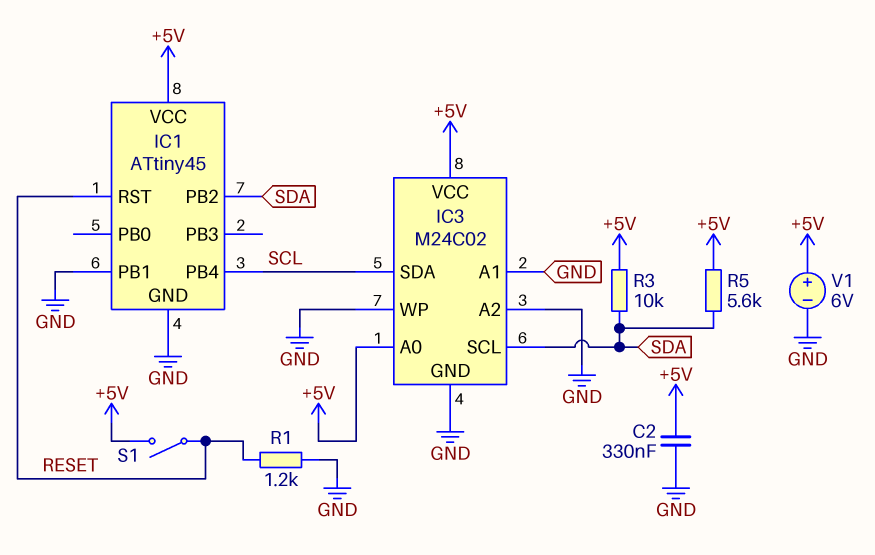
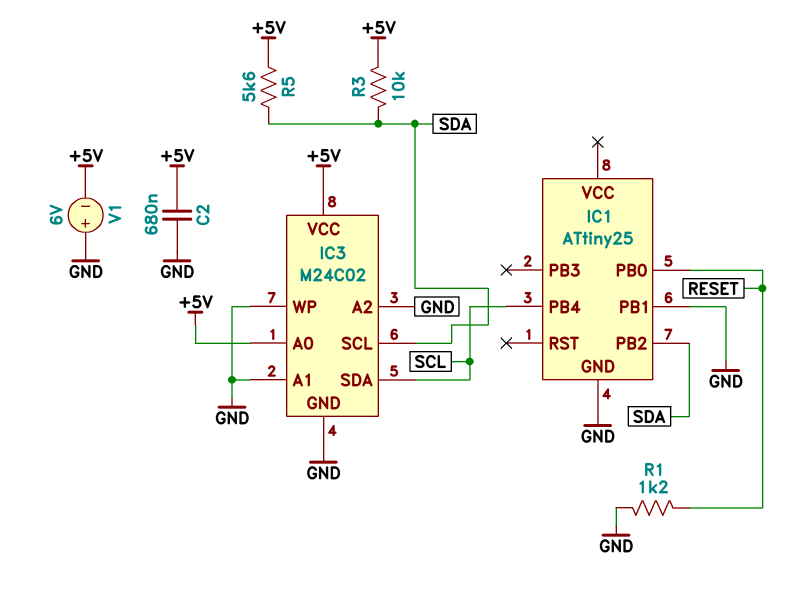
C2: 330nF (+5V, GND) -> 680nF (+5V, GND)
IC1: ATtiny45 -> ATtiny25
IC1 pin PB0: none -> RESET
IC1 pin RST: RESET -> none
IC1 pin VCC: +5V -> none
S1: switch (+5V, RESET) -> none
V1: 6V (plus +5V, minus GND) -> 6V (plus GND, minus +5V)

